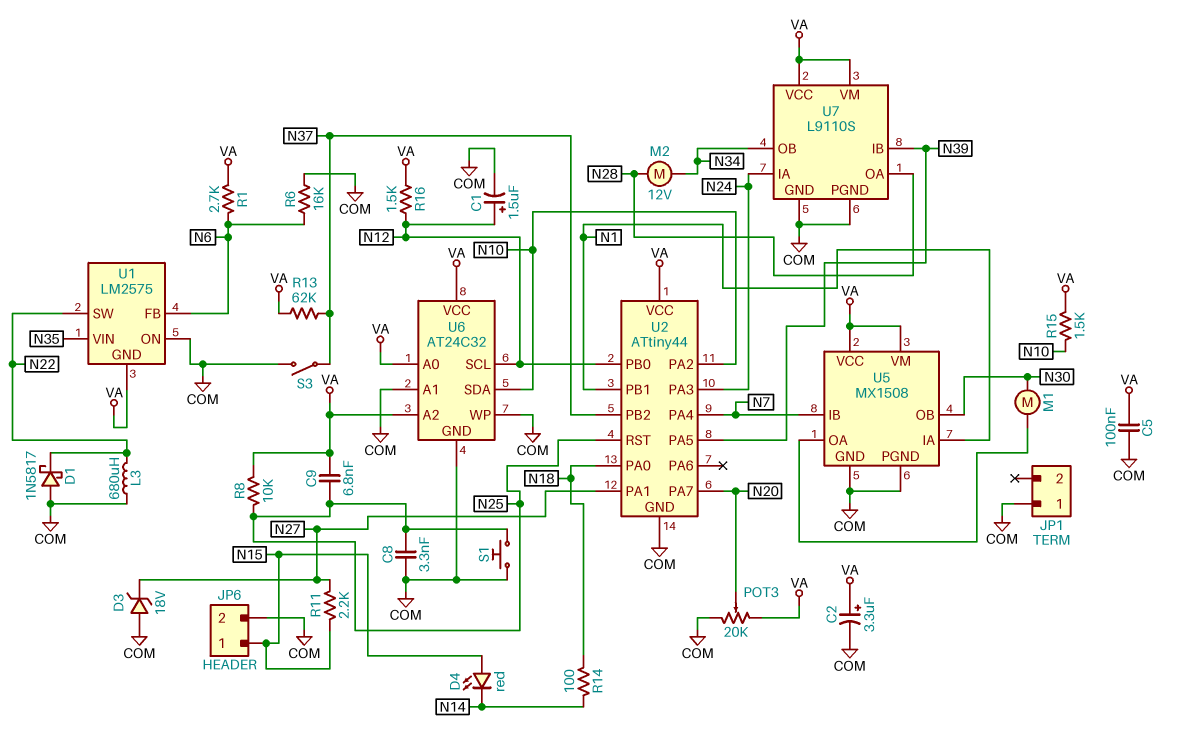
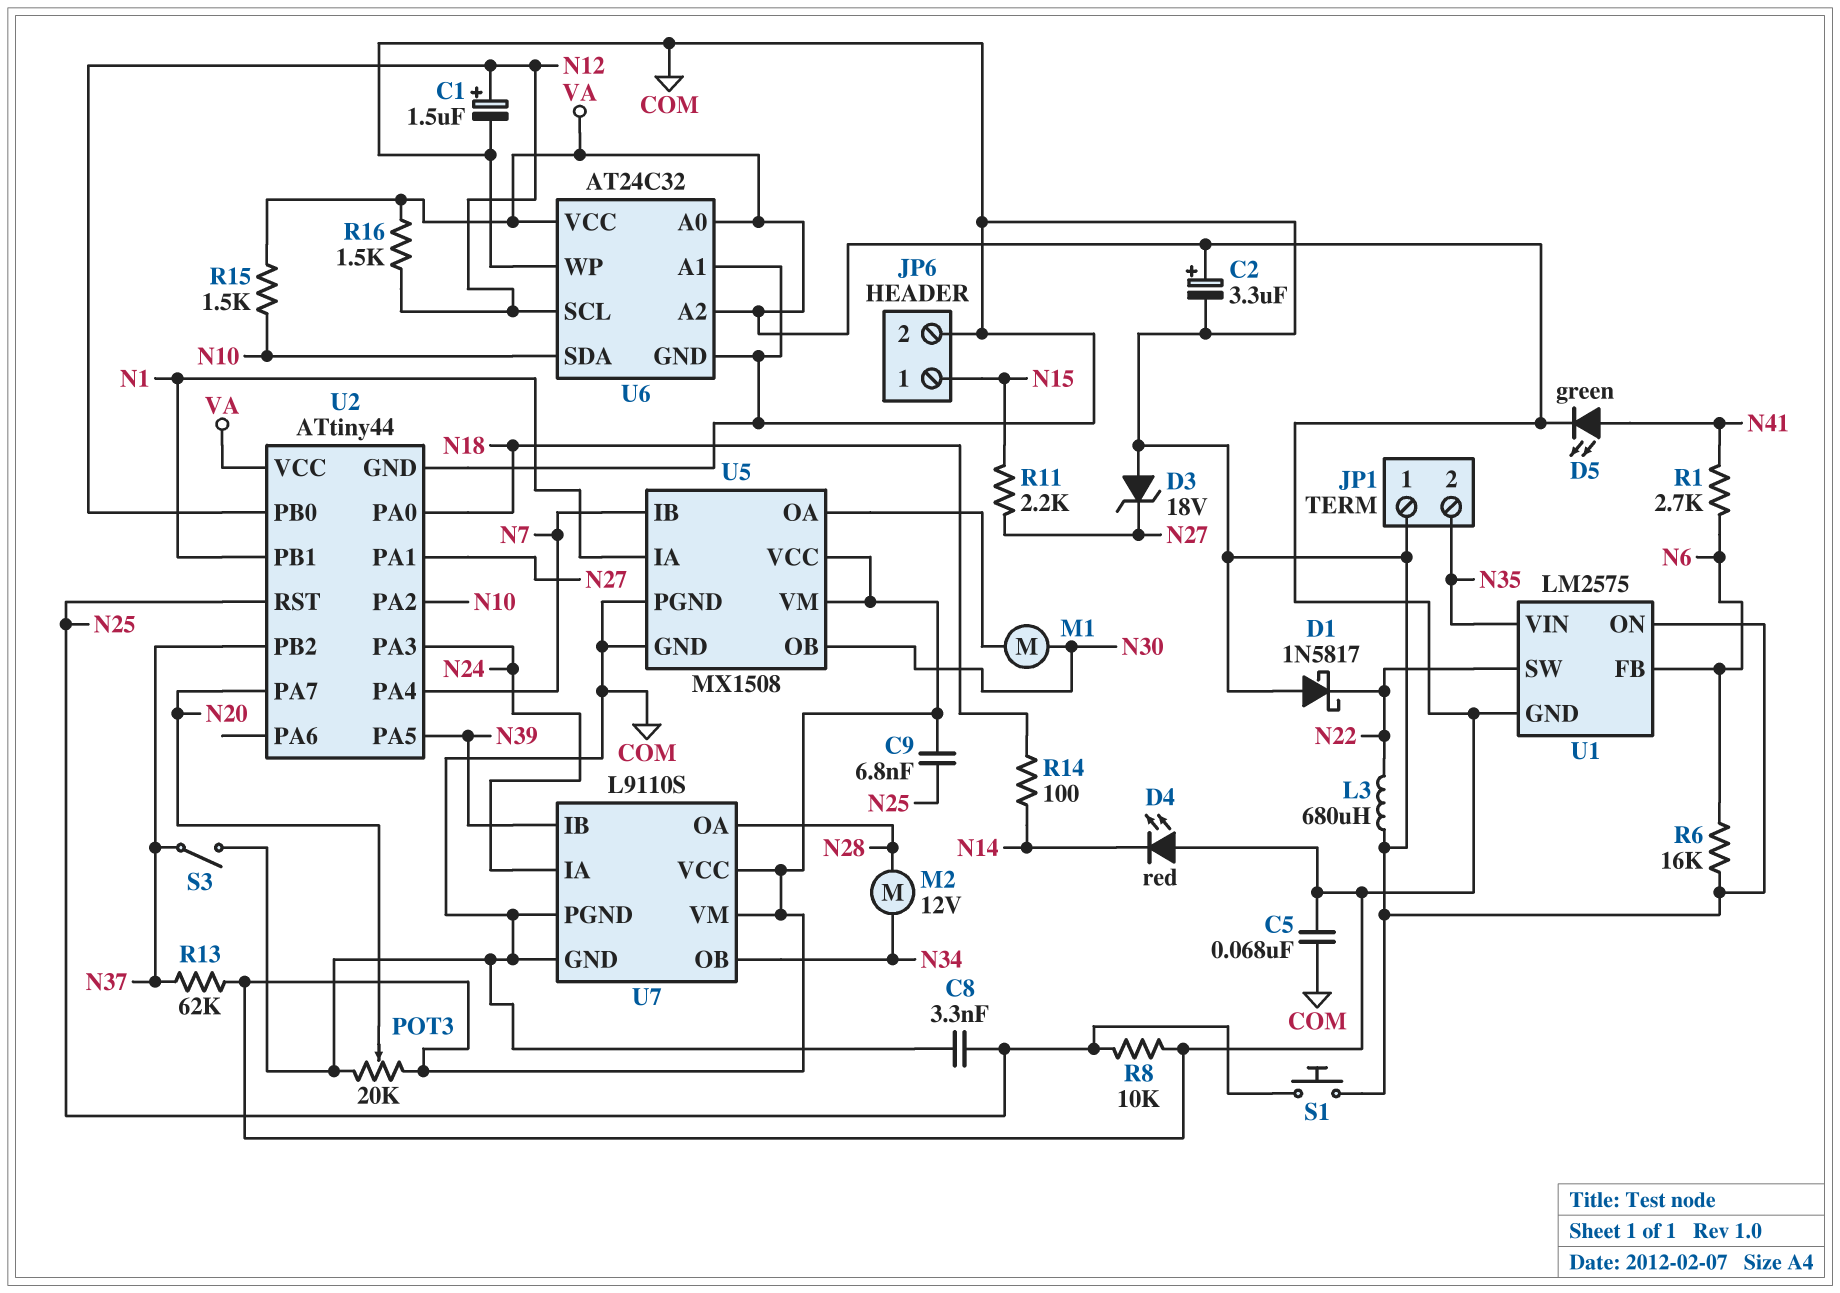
C5: 100nF (COM, VA) -> 68nF (COM, VA)
D4: LED red (A N15, K N14) -> LED red (A VA, K N14)
D5: none -> LED green (A N41, K VA)
JP1 pin 2: none -> N35
R1: 2.7k (N6, VA) -> 2.7k (N6, N41)

